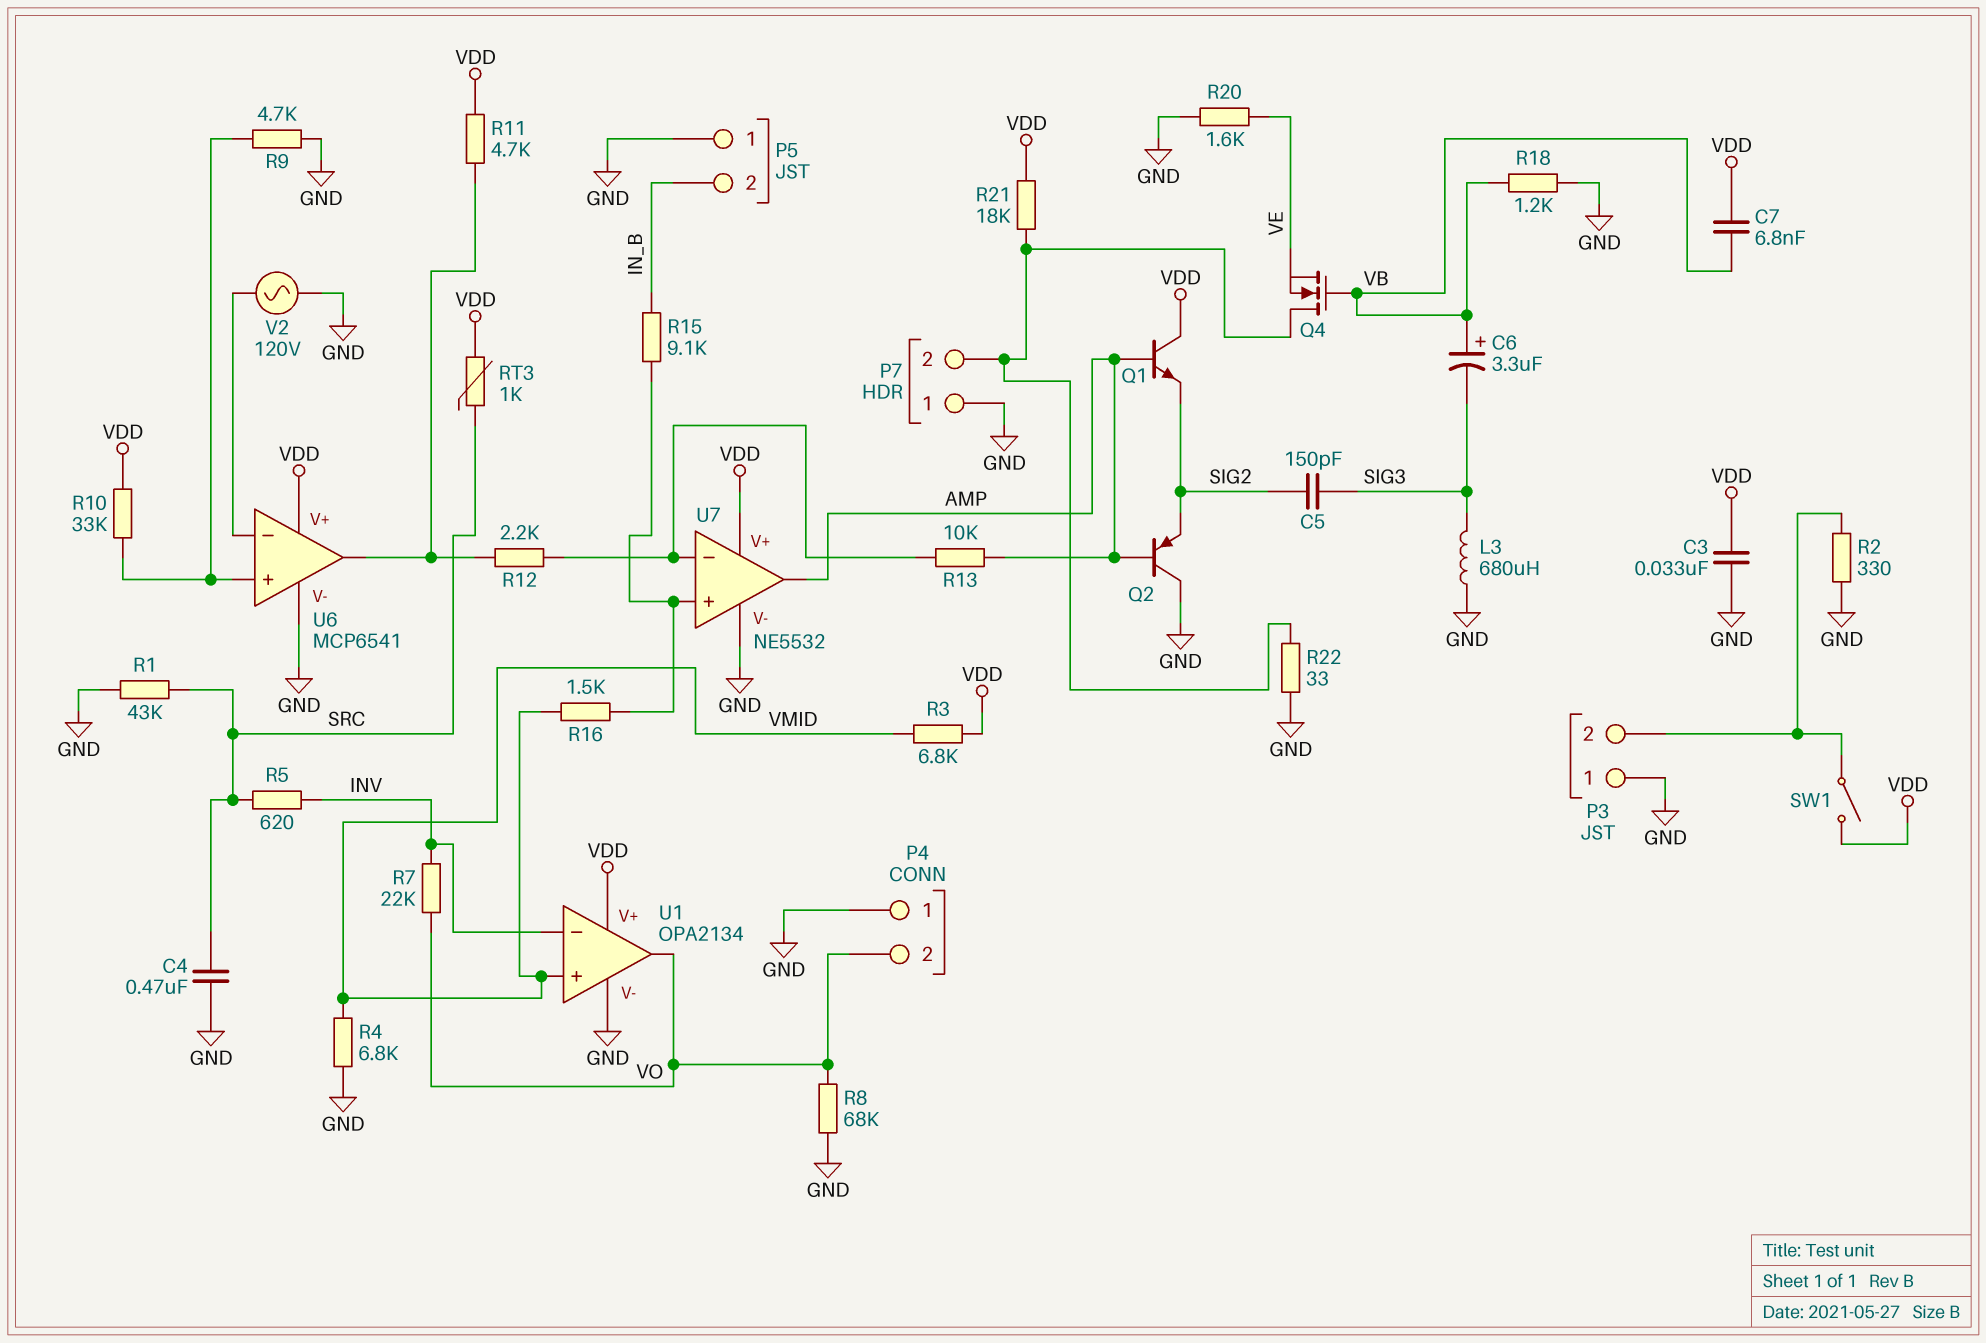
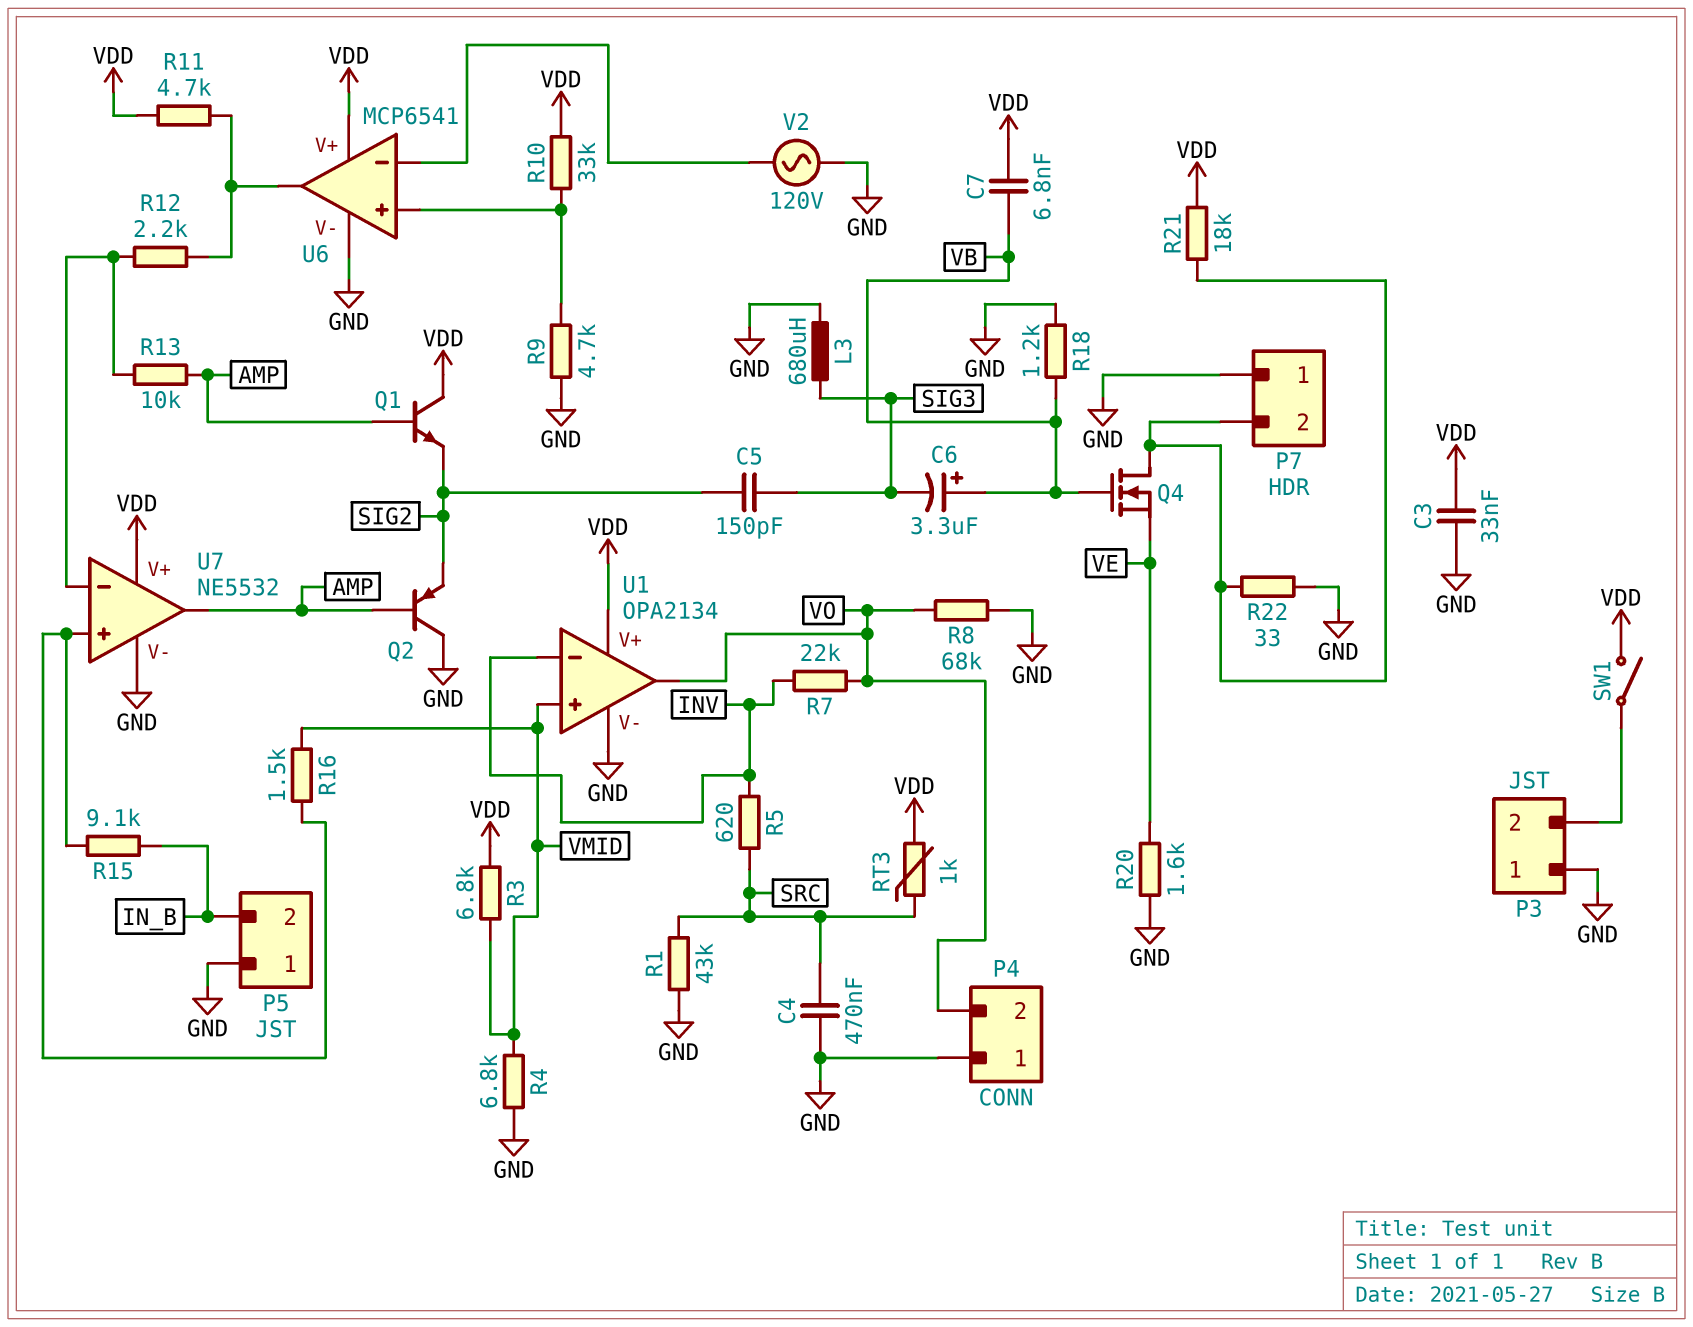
R2: 330 (GND, P3/2) -> none

